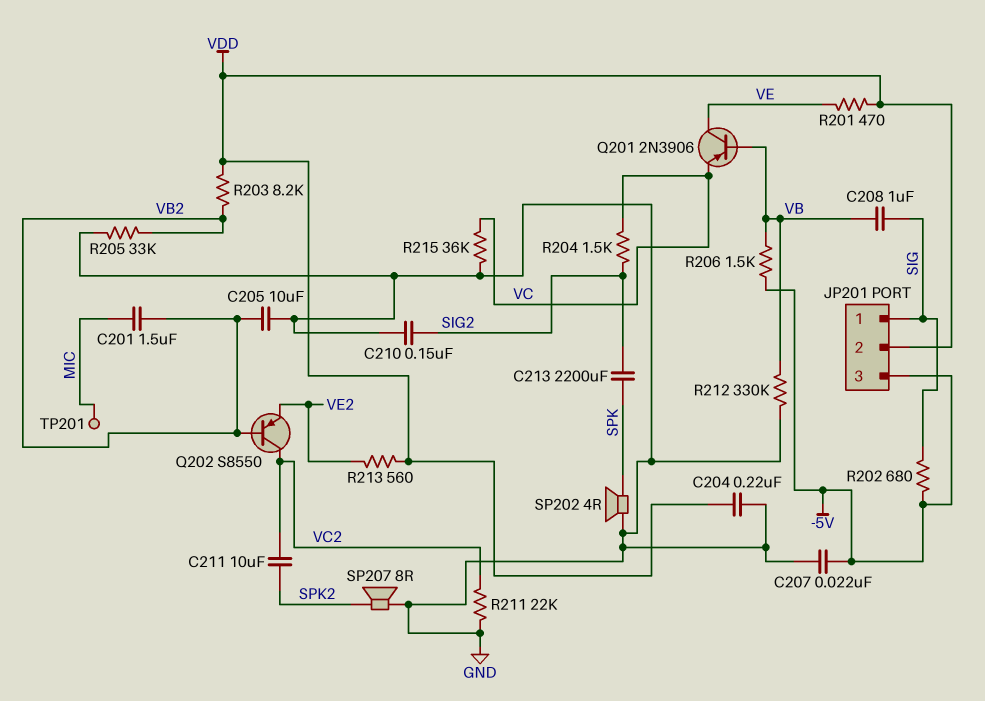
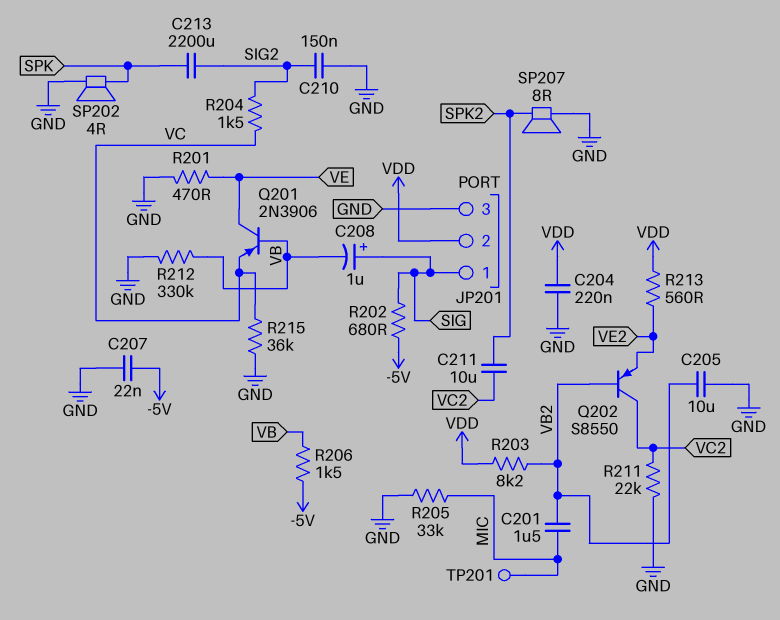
C208: 1uF (SIG, VB) -> 1uF (plus SIG, minus VB)
JP201 pin 3: -5V -> GND
R201: 470 (VDD, VE) -> 470 (GND, VE)
R205: 33k (GND, VB2) -> 33k (GND, MIC)

